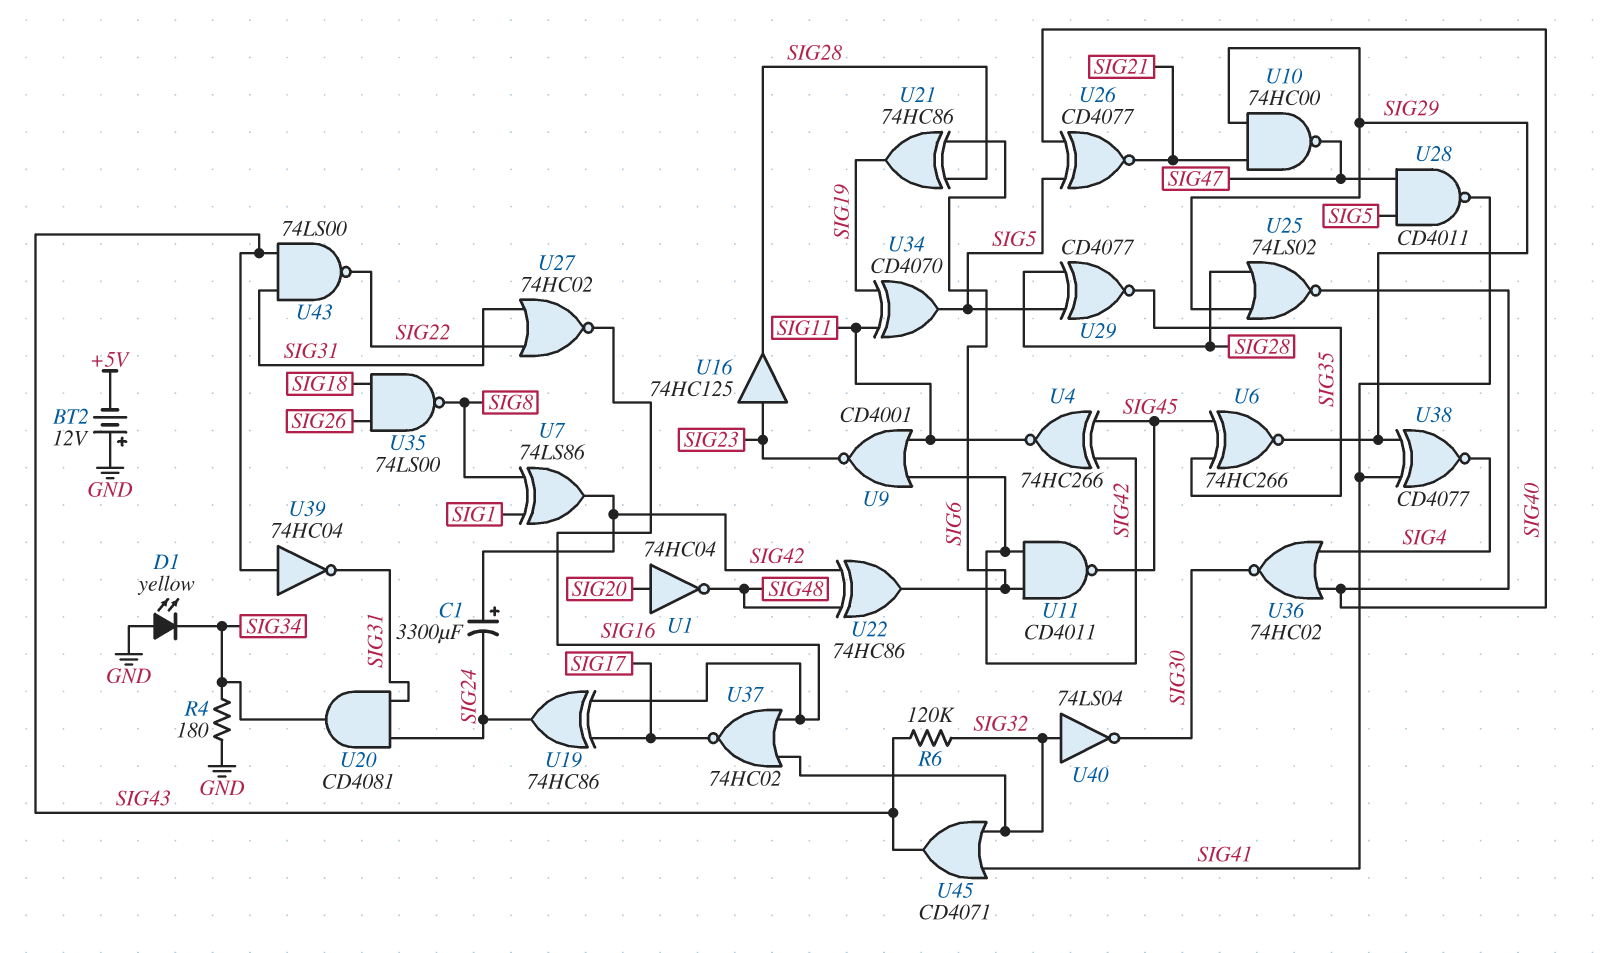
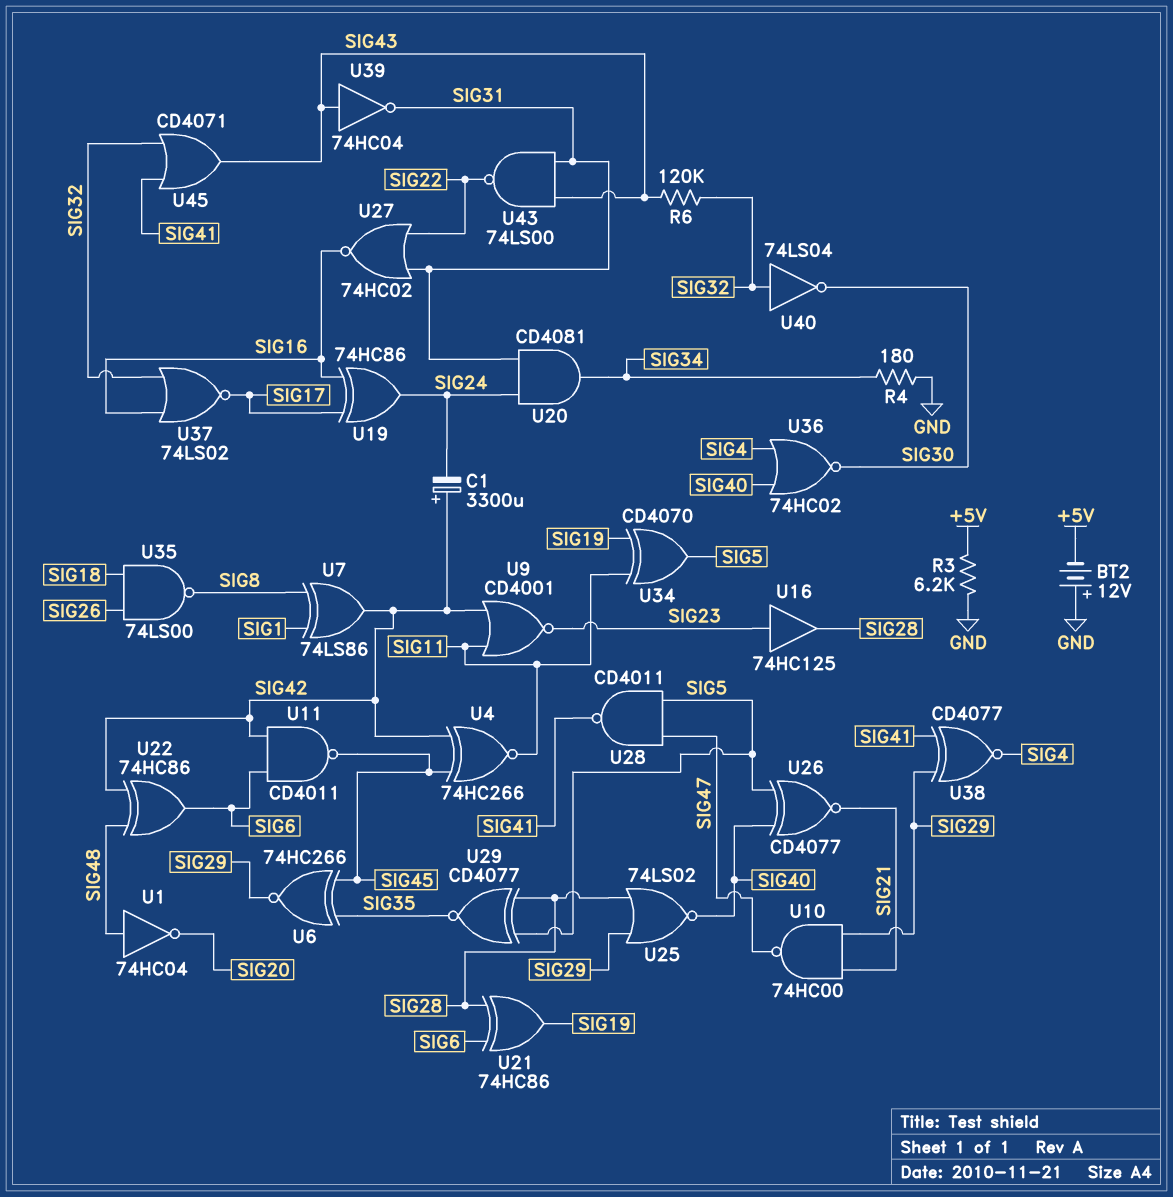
D1: LED yellow (A GND, K SIG34) -> none
R3: none -> 6.2k (+5V, GND)
U1: NOT 74HC04 (in SIG20, out SIG48) -> NOT 74HC04 (in SIG48, out SIG20)
U37: NOR 74HC02 (in SIG16, in SIG32, out SIG17) -> NOR 74LS02 (in SIG16, in SIG32, out SIG17)

